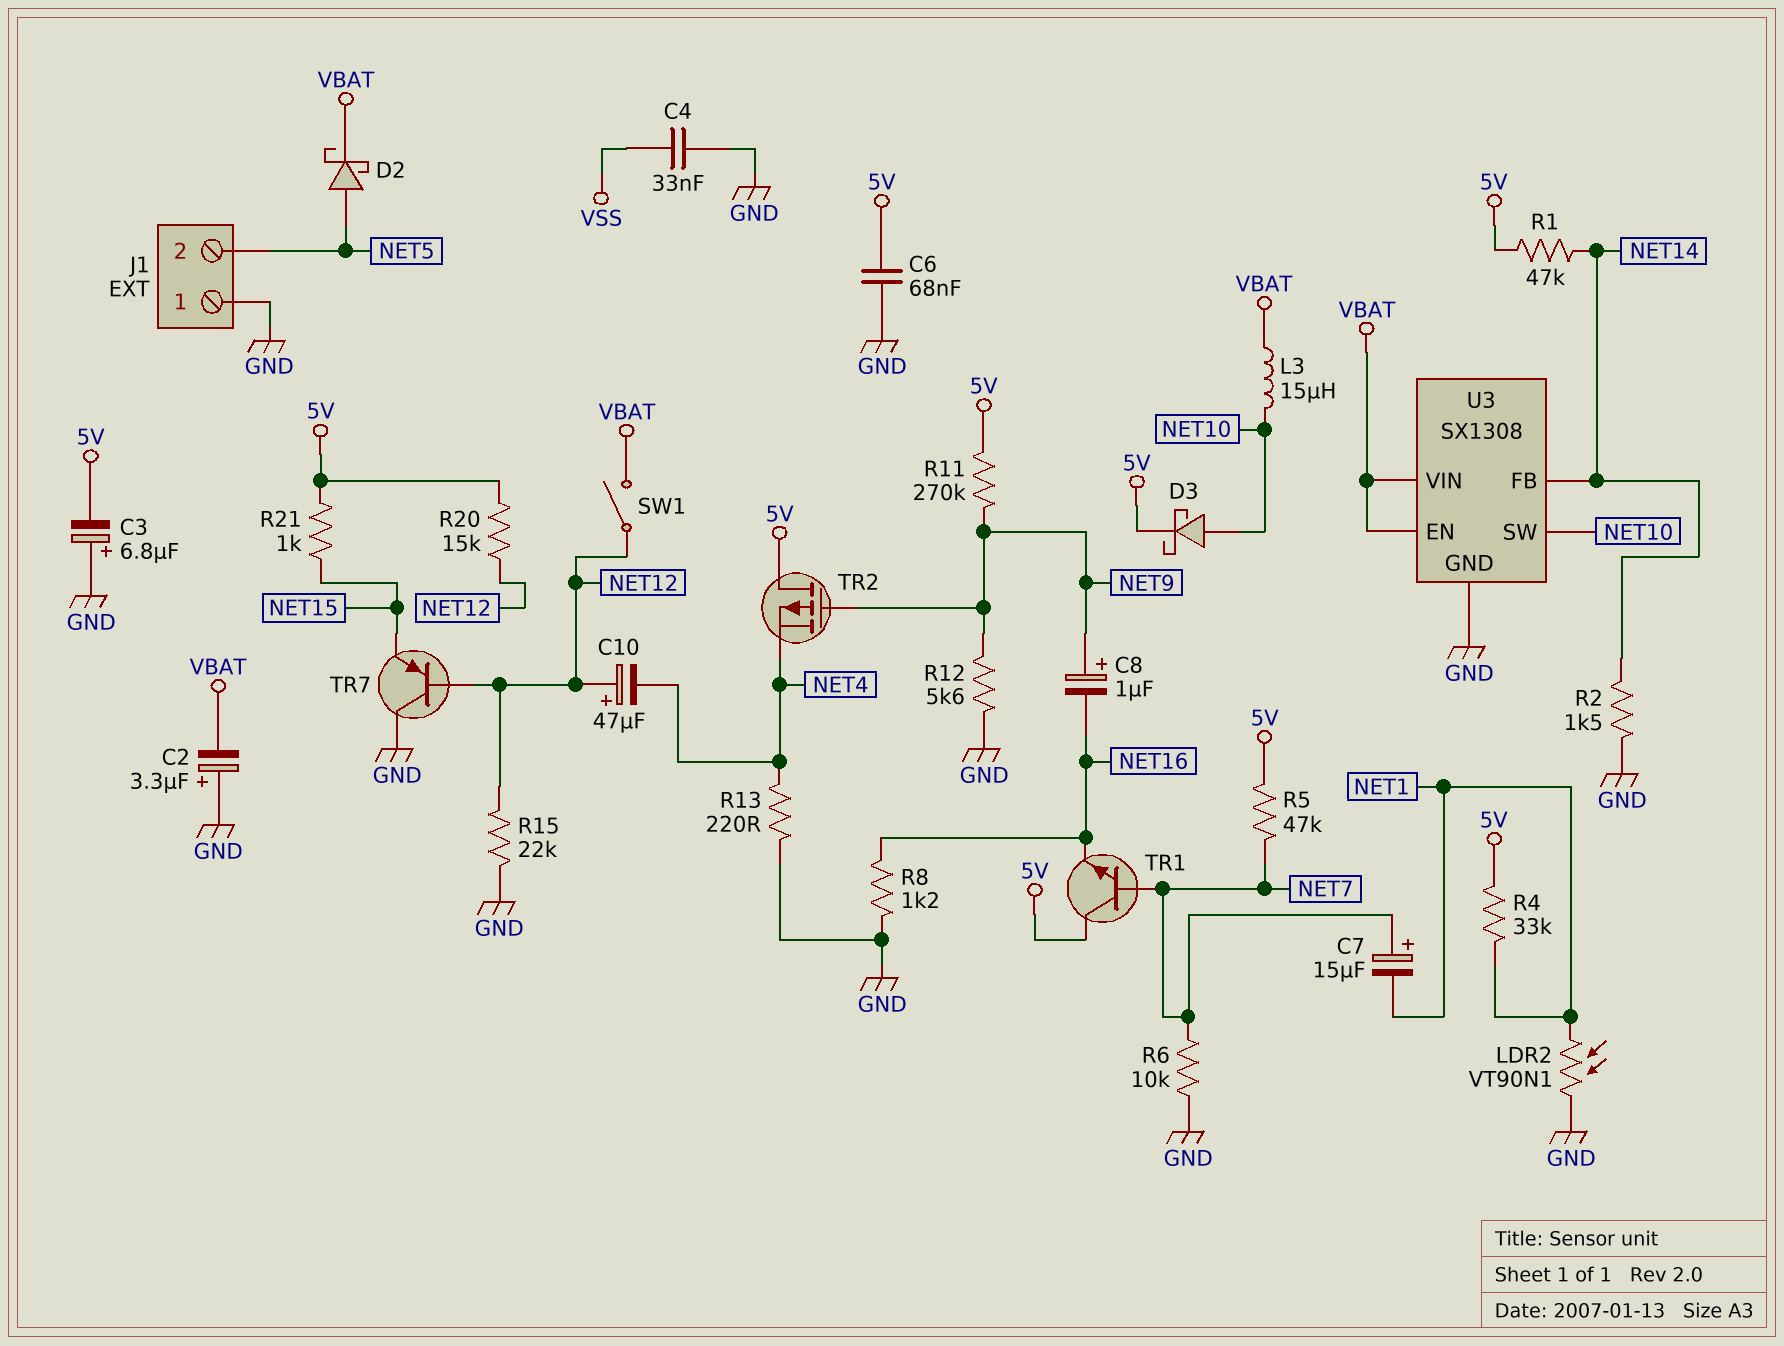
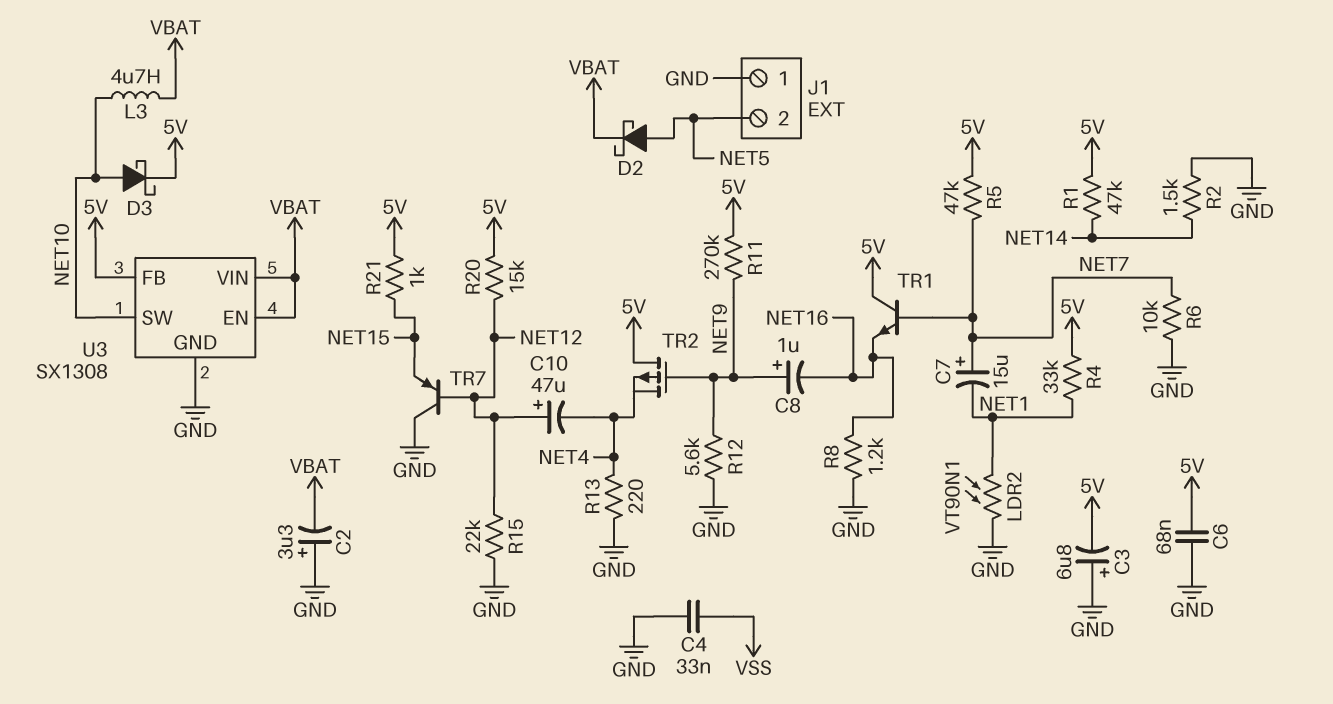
L3: 15uH (NET10, VBAT) -> 4.7uH (NET10, VBAT)
SW1: switch (NET12, VBAT) -> none
U3 pin FB: NET14 -> 5V

